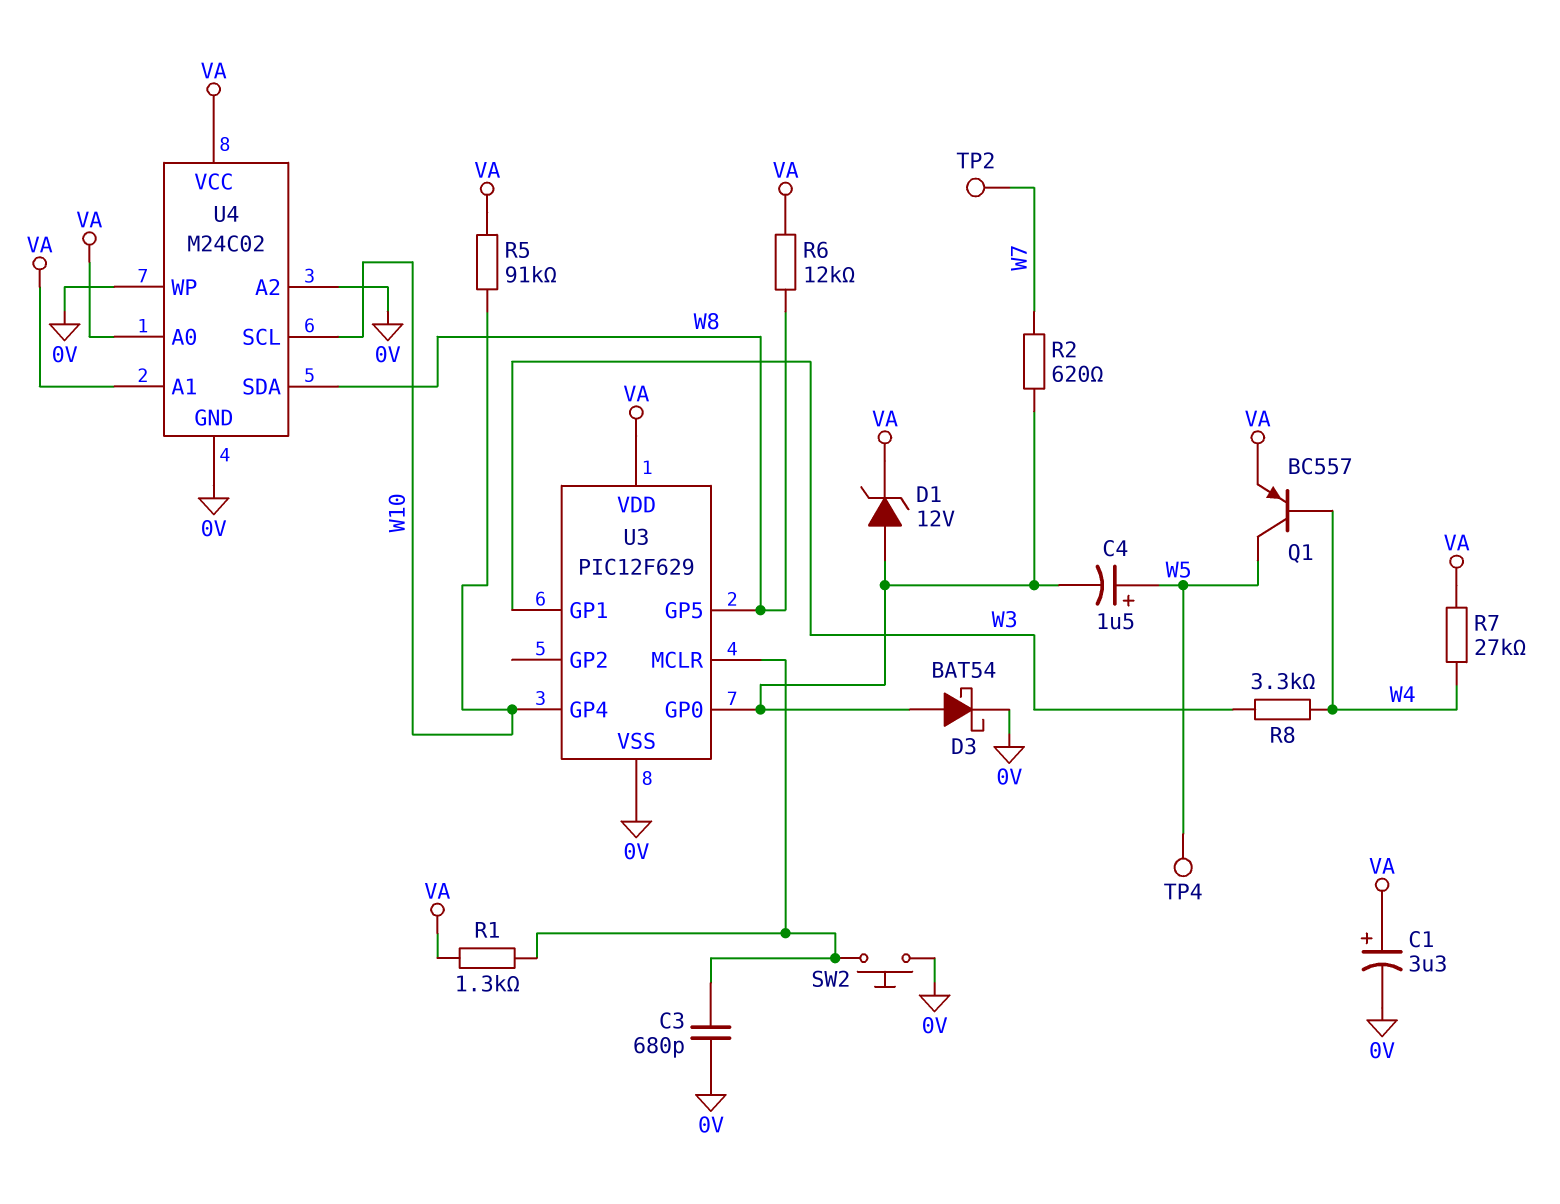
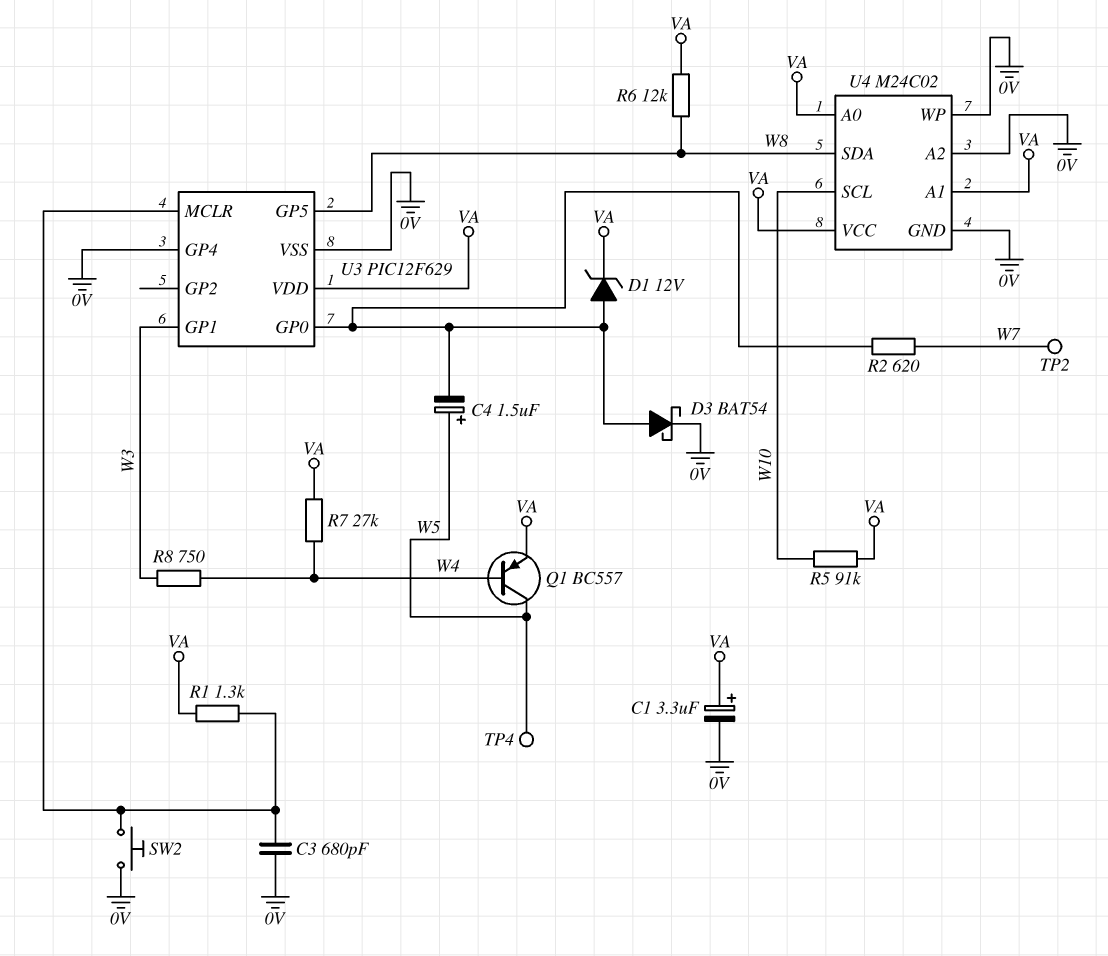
R8: 3.3k (W3, W4) -> 750 (W3, W4)
U3 pin GP4: W10 -> 0V

